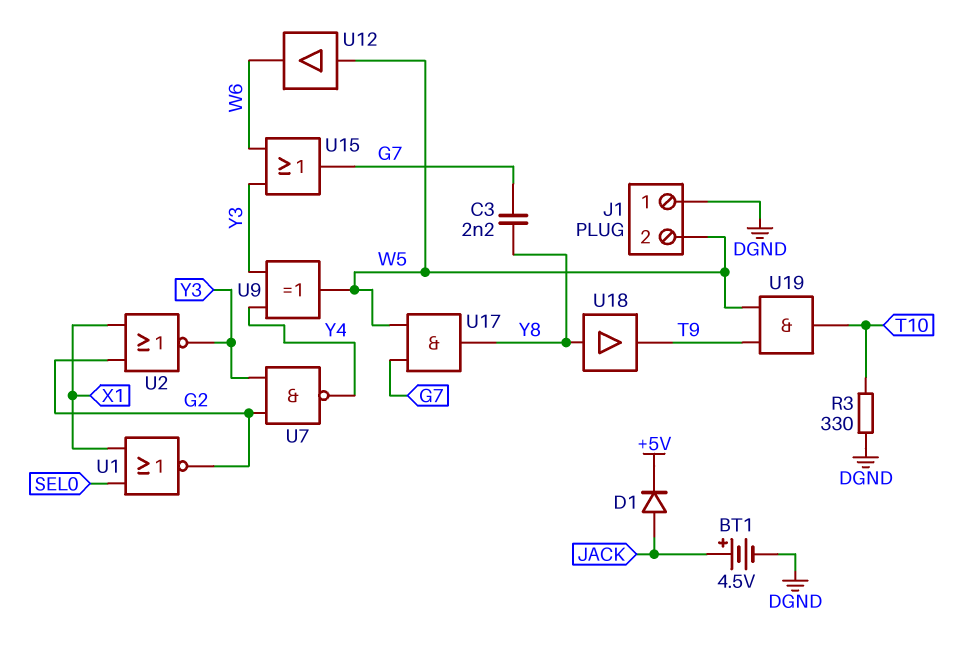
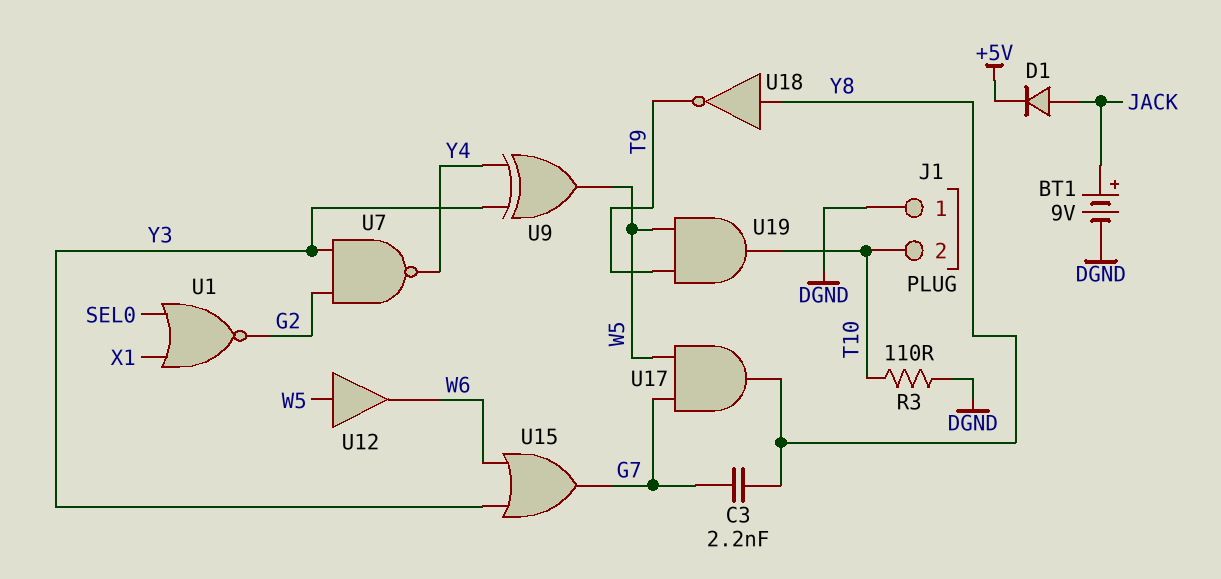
BT1: 4.5V (plus JACK, minus DGND) -> 9V (plus JACK, minus DGND)
J1 pin 2: W5 -> T10
R3: 330 (DGND, T10) -> 110 (DGND, T10)
U2: NOR (in G2, in X1, out Y3) -> none
U18: buffer (in Y8, out T9) -> NOT (in Y8, out T9)

